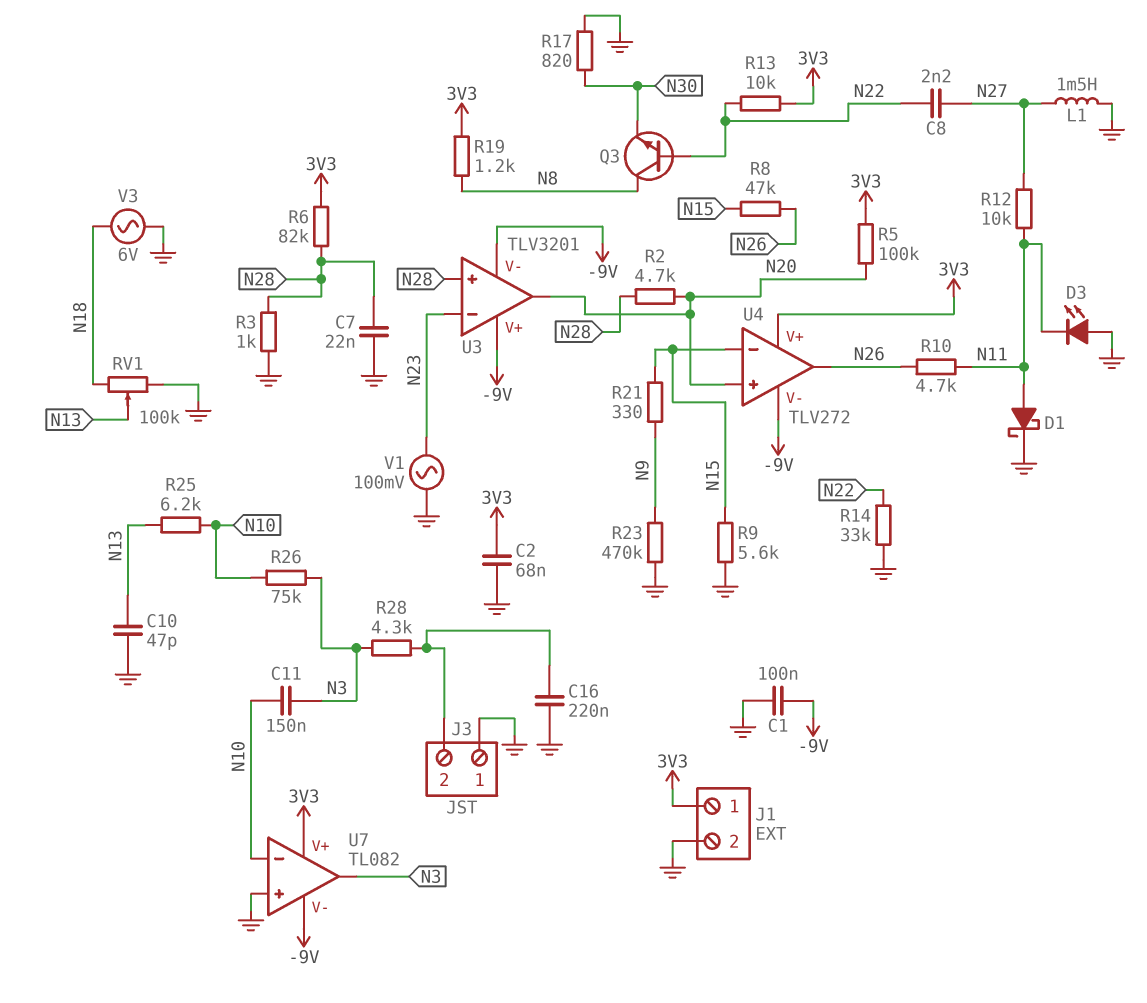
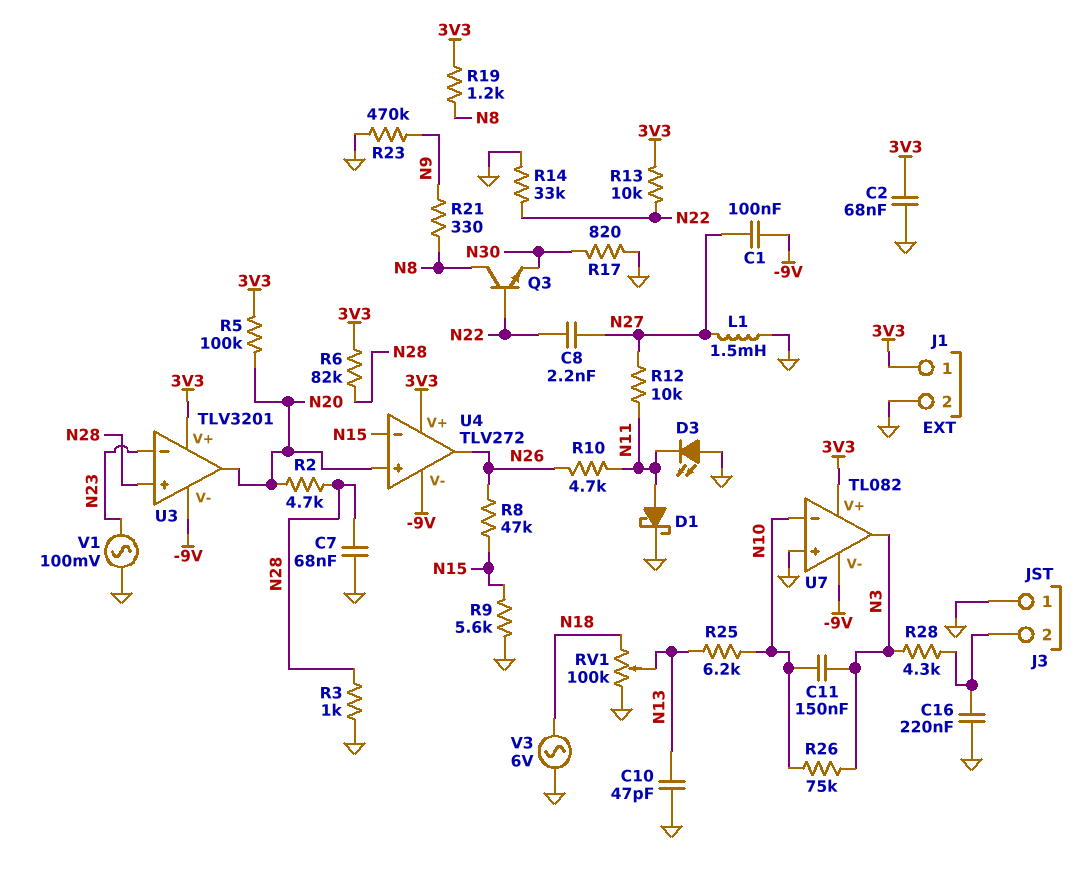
C1: 100nF (-9V, GND) -> 100nF (-9V, N27)
C7: 22nF (GND, N28) -> 68nF (GND, N28)
R21: 330 (N9, N15) -> 330 (N8, N9)
U3 pin V+: -9V -> 3V3

